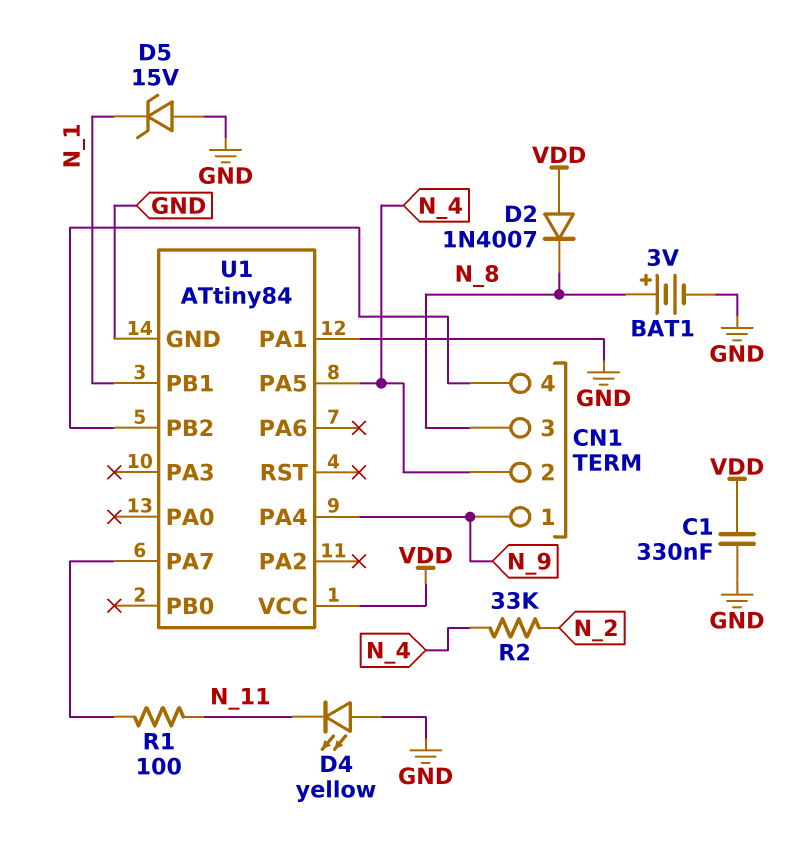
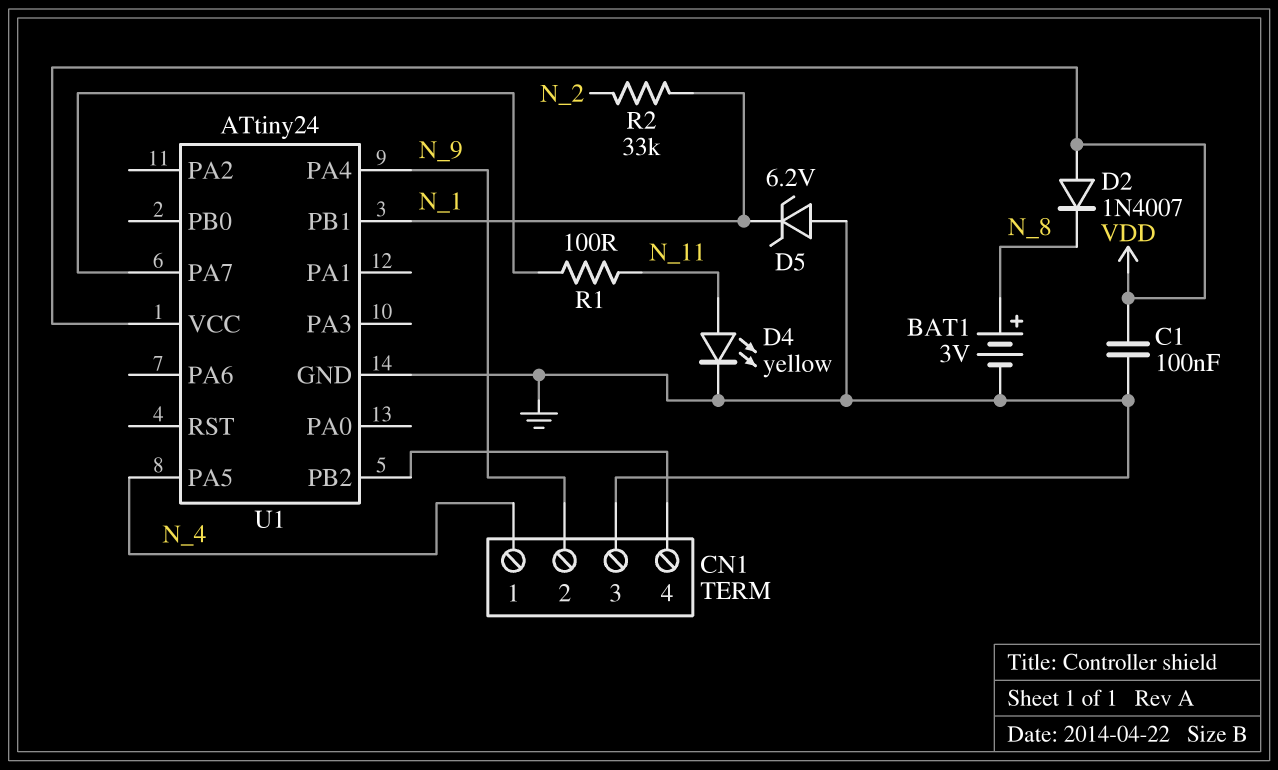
C1: 330nF (GND, VDD) -> 100nF (GND, VDD)
CN1 pin 1: N_9 -> N_4
CN1 pin 2: N_4 -> N_9
CN1 pin 3: N_8 -> GND
D4: LED yellow (A GND, K N_11) -> LED yellow (A N_11, K GND)
D5: zener 15V (A GND, K N_1) -> zener 6.2V (A GND, K N_1)
R2: 33k (N_2, N_4) -> 33k (N_1, N_2)
U1: ATtiny84 -> ATtiny24
U1 pin PA1: GND -> none

